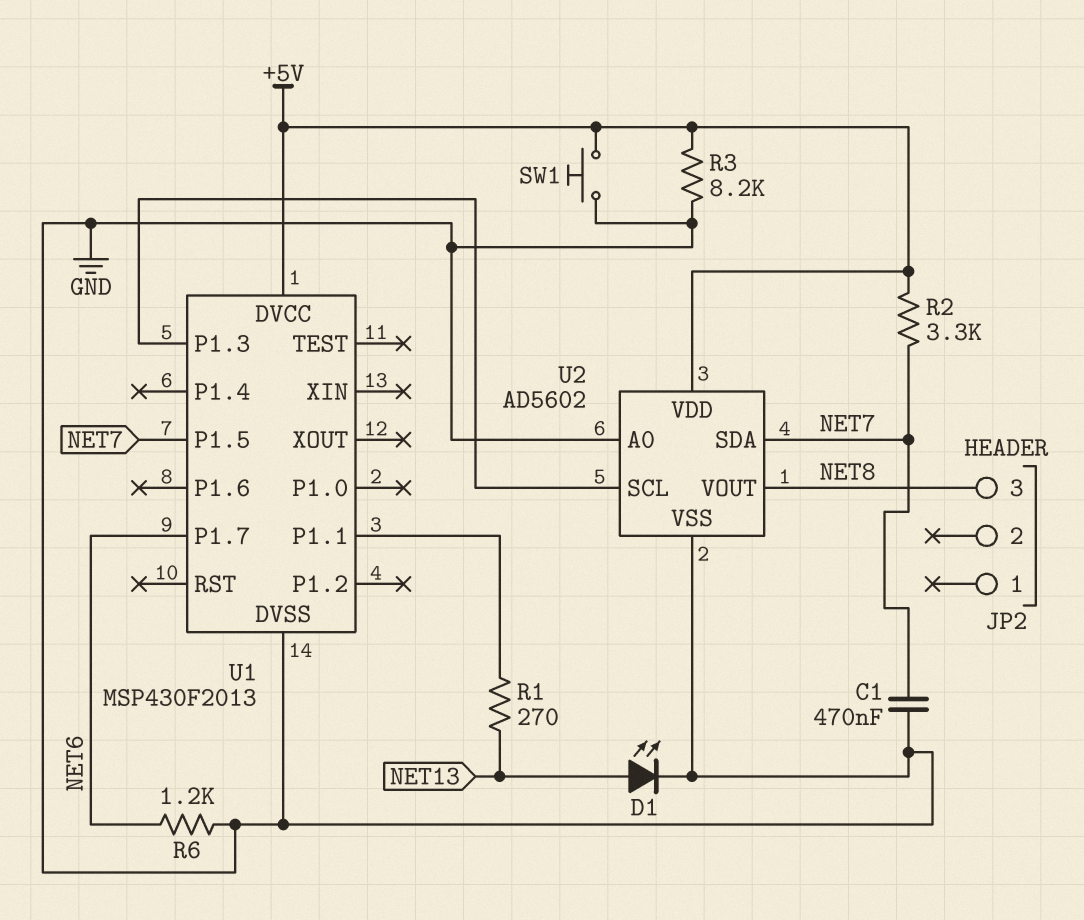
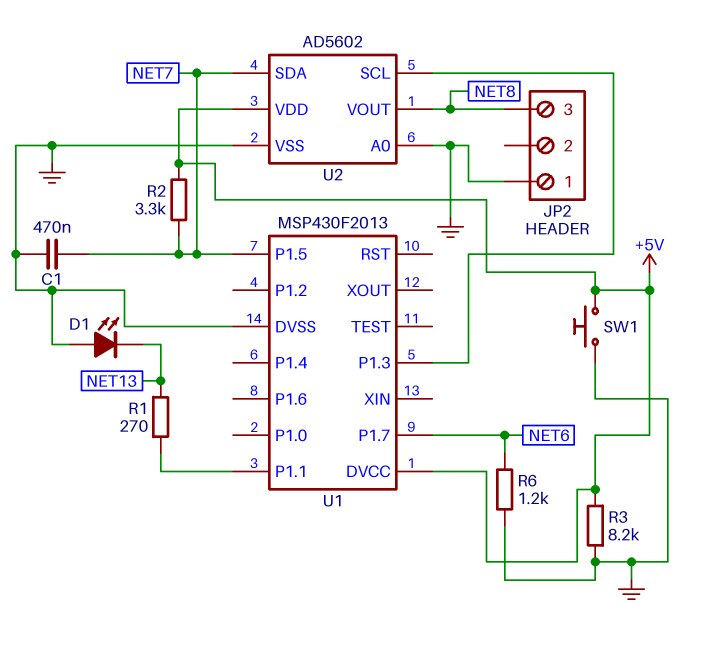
D1: LED (A NET13, K GND) -> LED (A GND, K NET13)
JP2 pin 1: none -> GND

